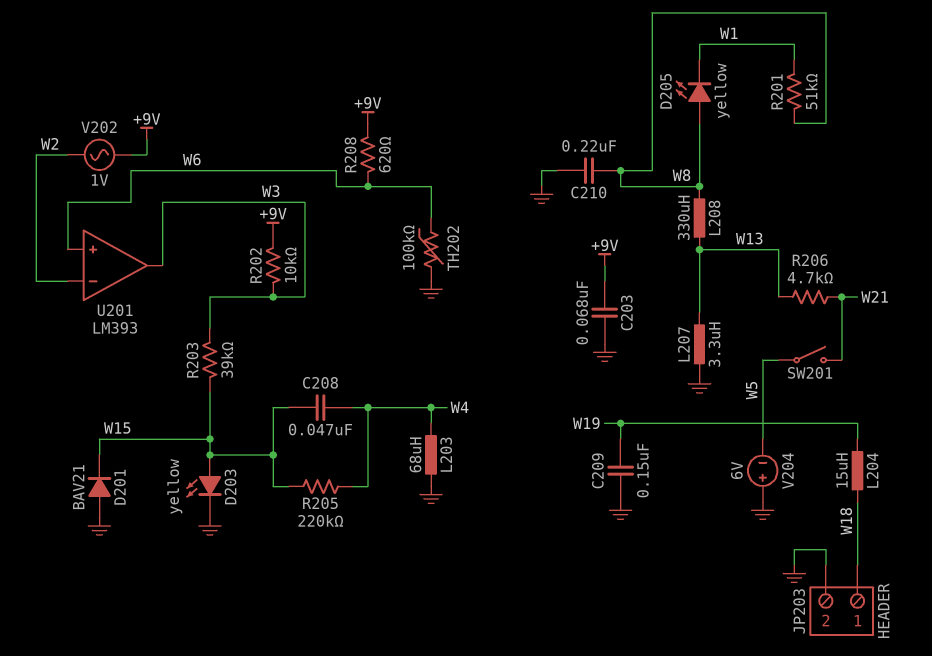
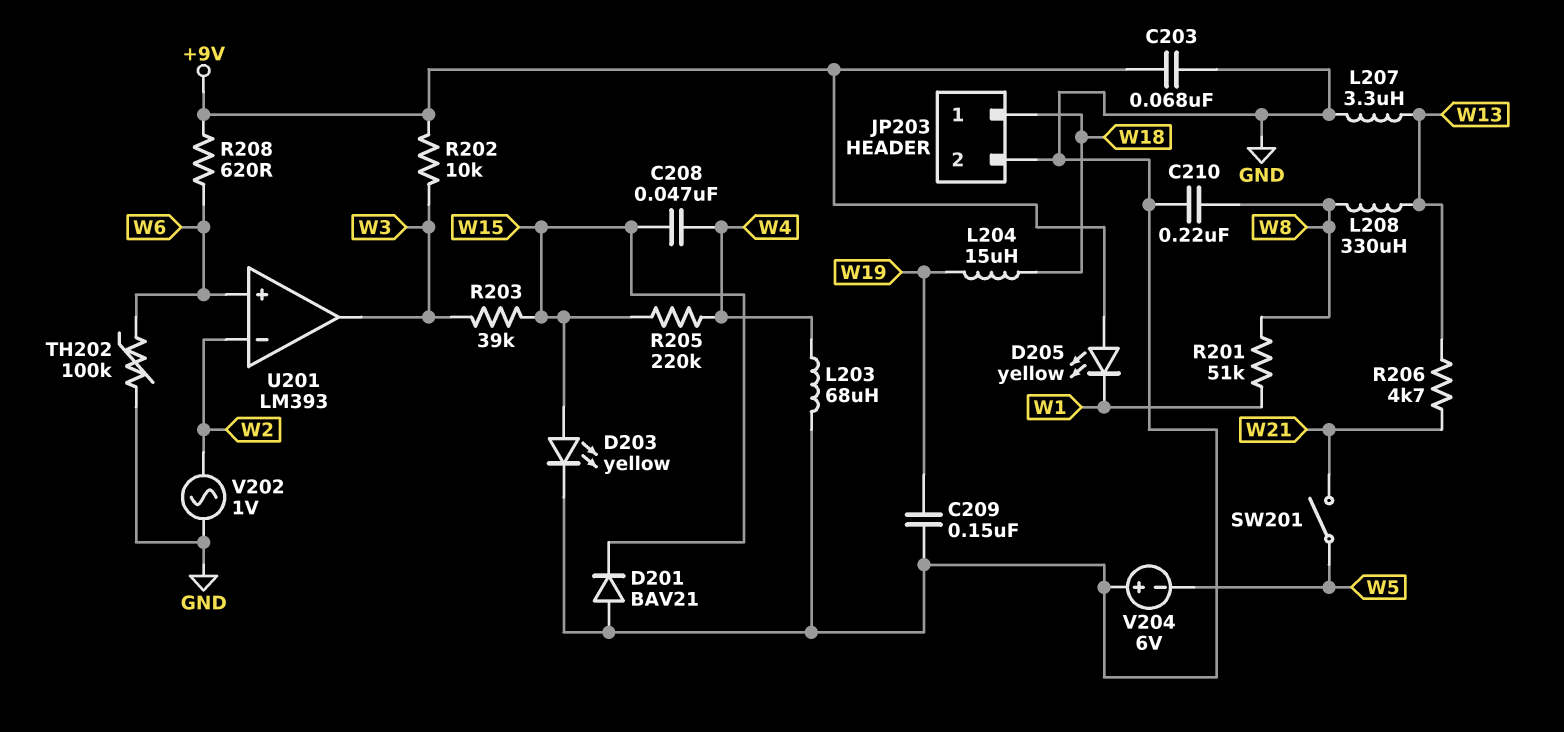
D205: LED yellow (A W8, K W1) -> LED yellow (A +9V, K W1)
V202: AC 1V (+9V, W2) -> AC 1V (GND, W2)

